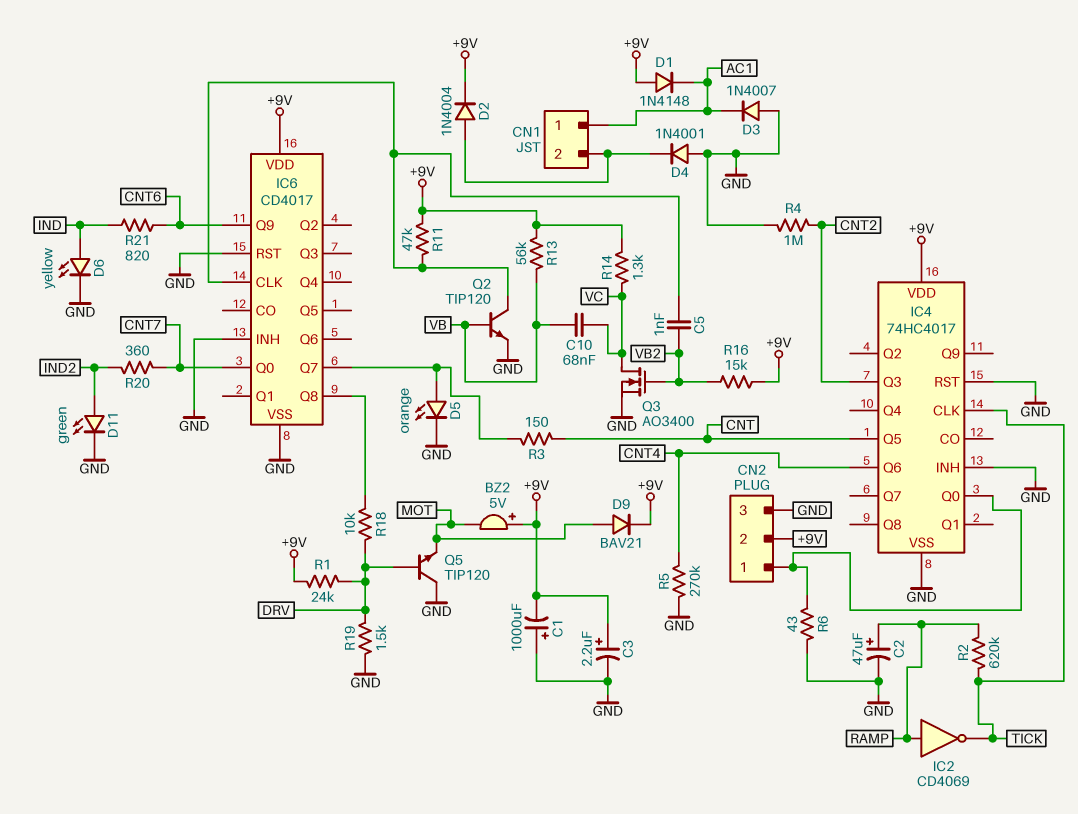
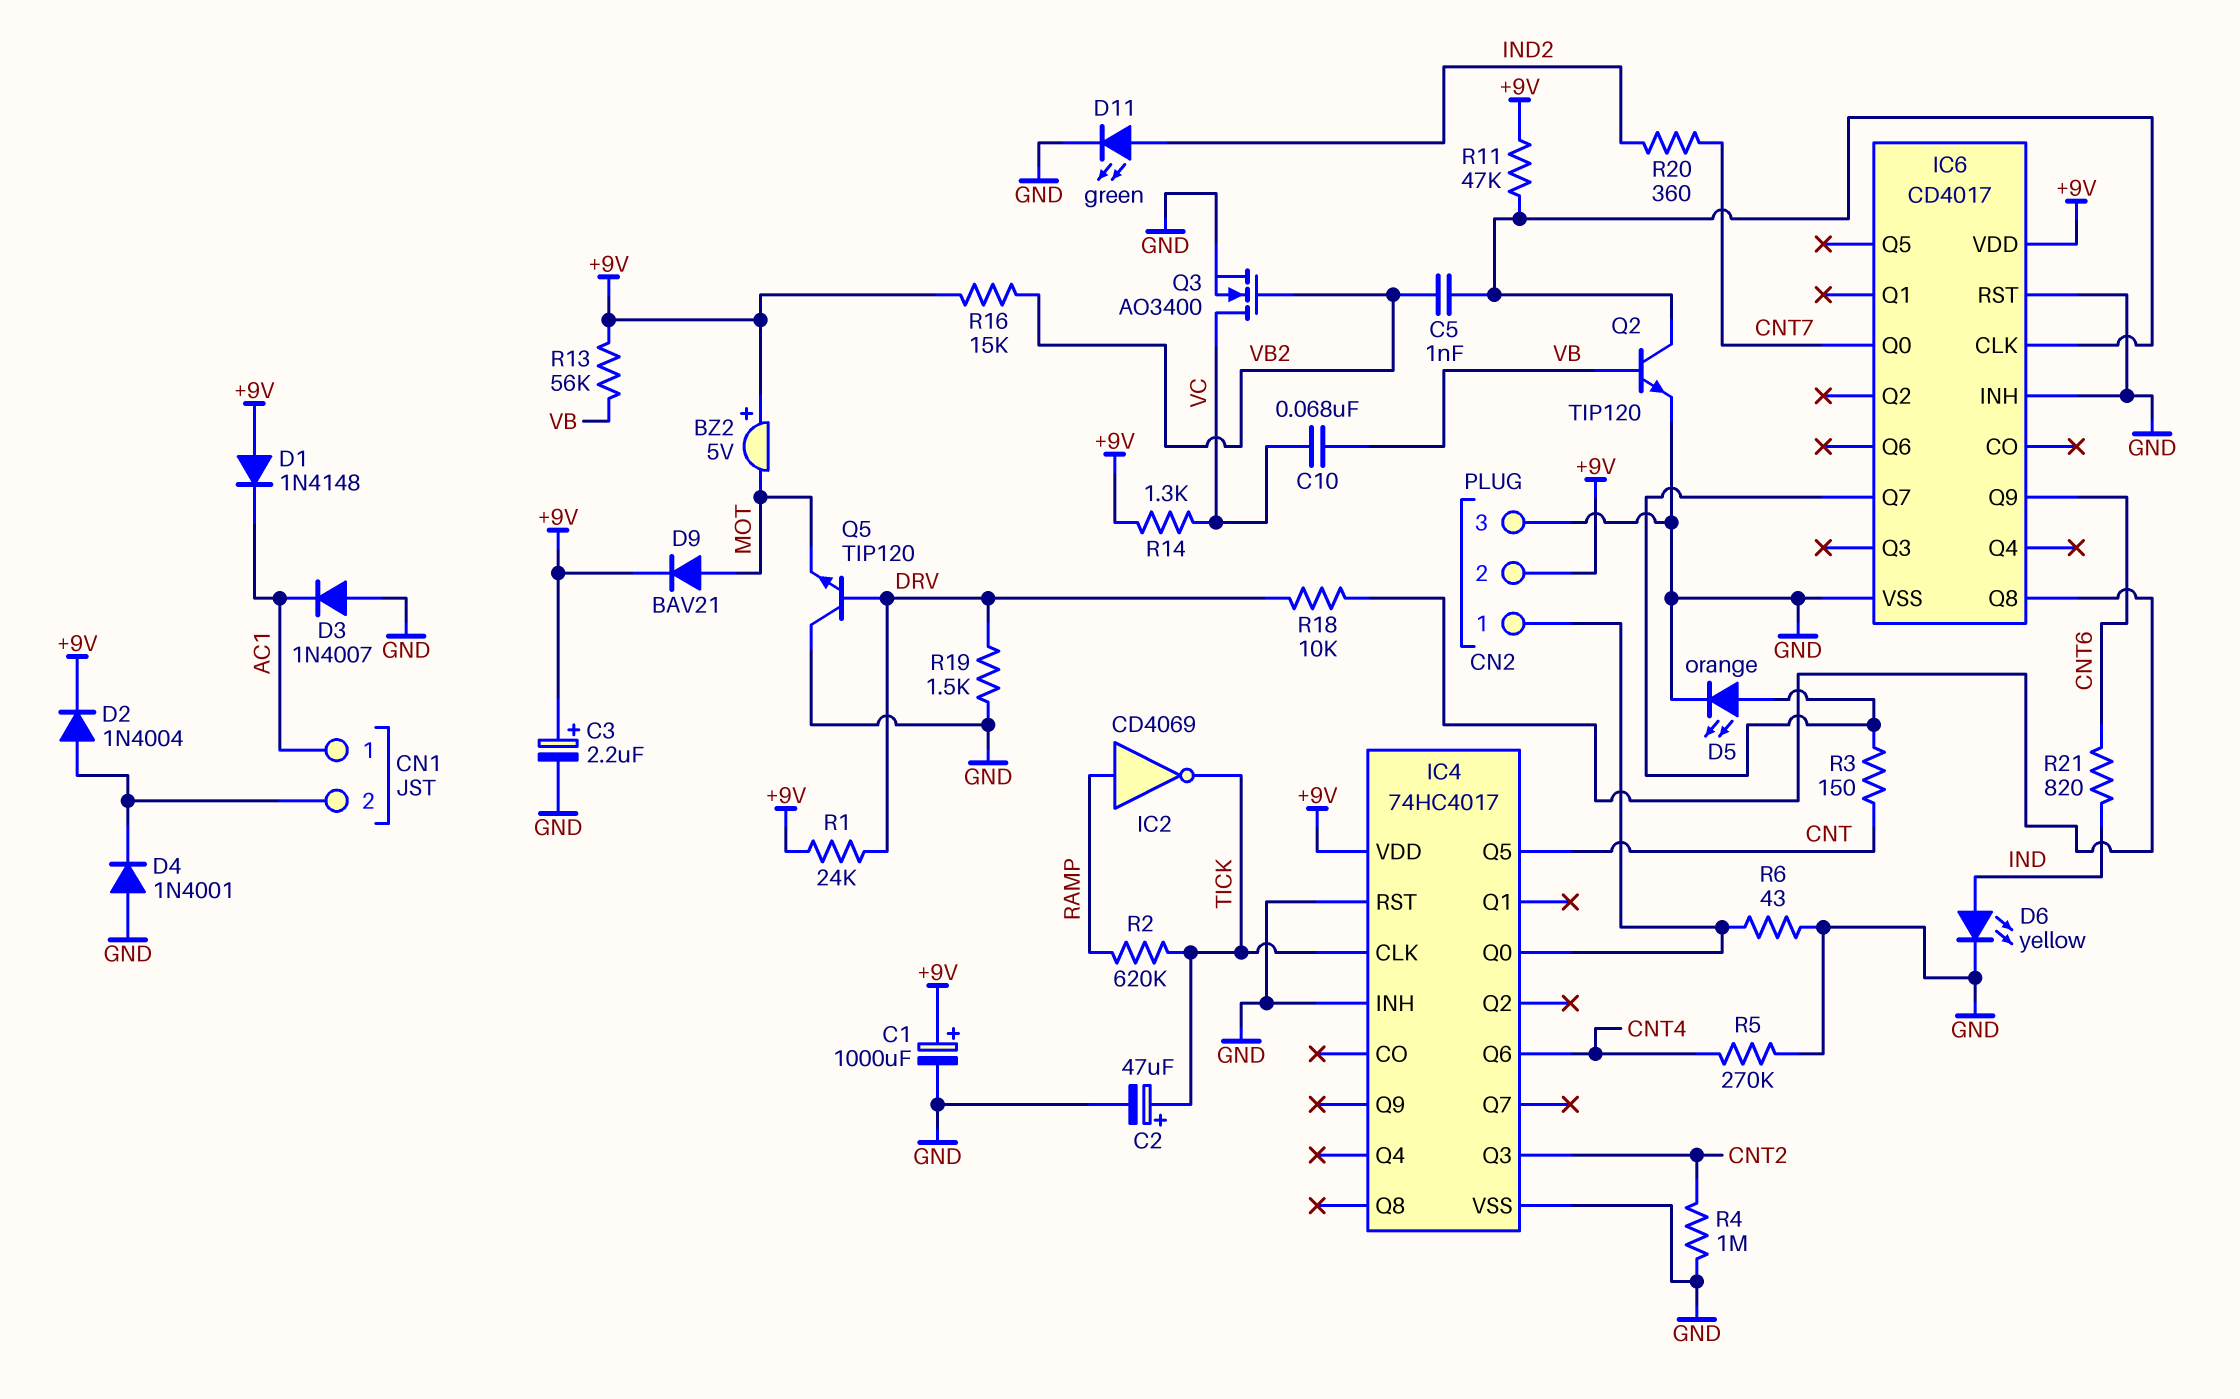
C1: 1000uF (plus GND, minus +9V) -> 1000uF (plus +9V, minus GND)
C2: 47uF (plus RAMP, minus GND) -> 47uF (plus TICK, minus GND)

